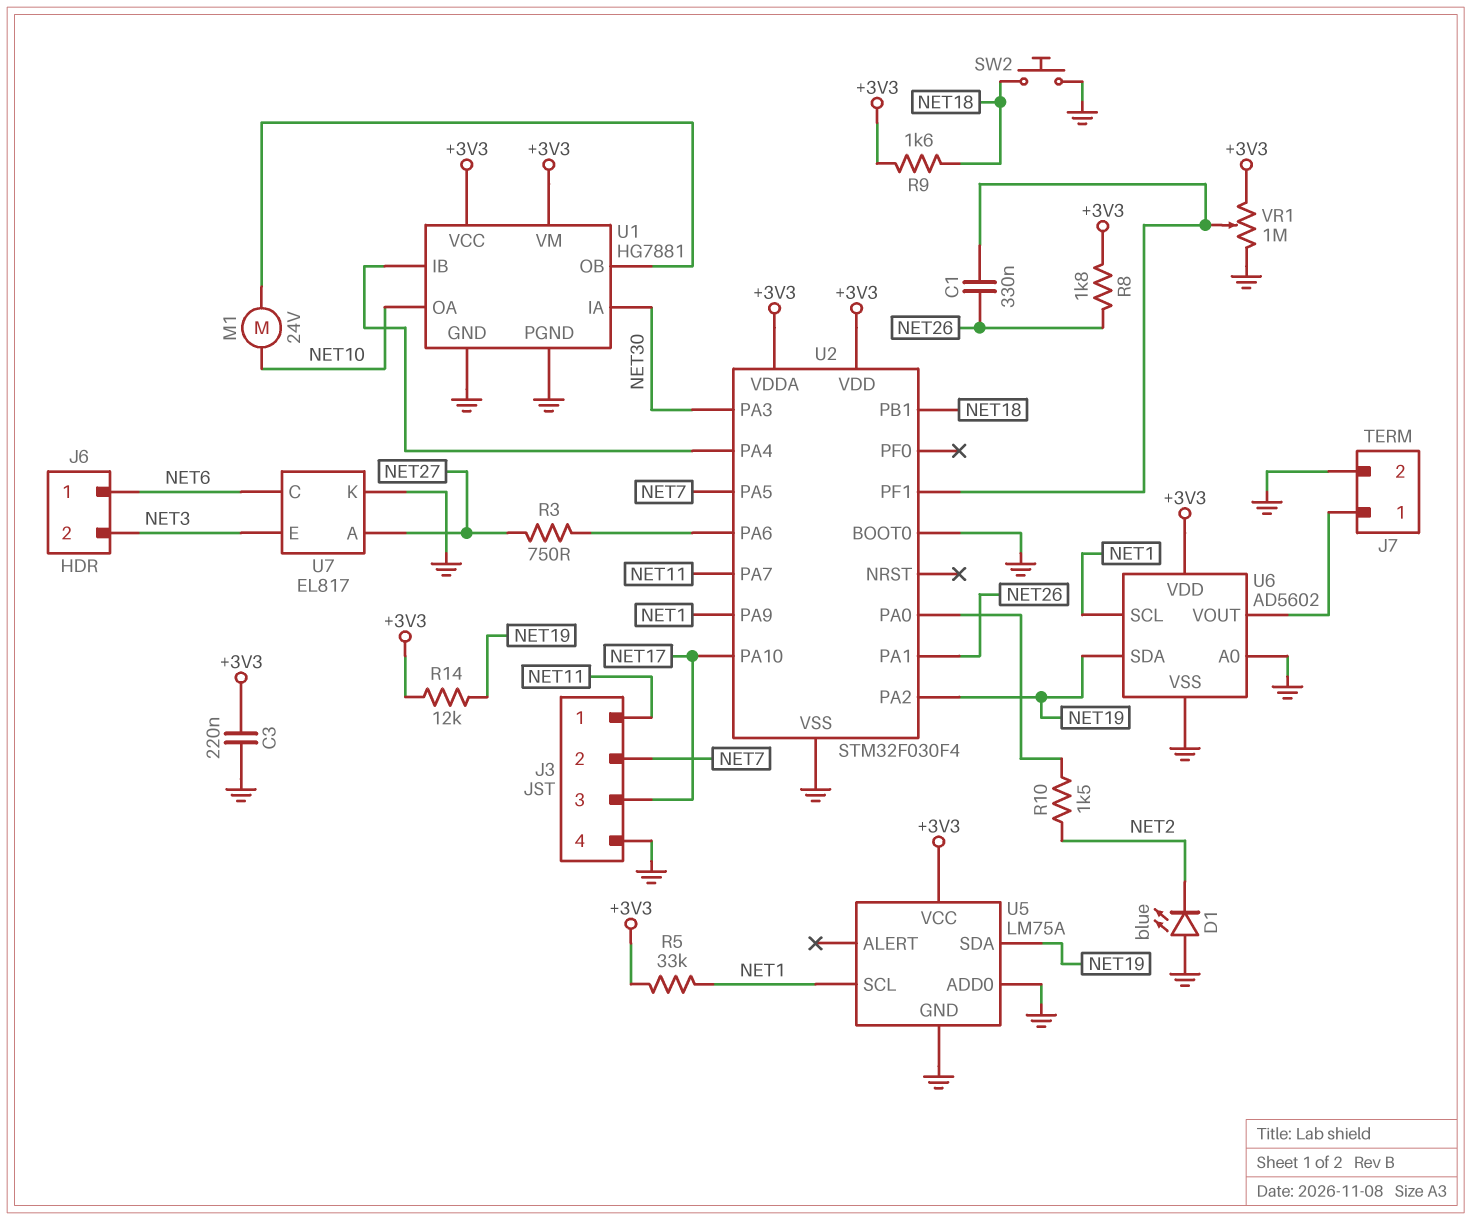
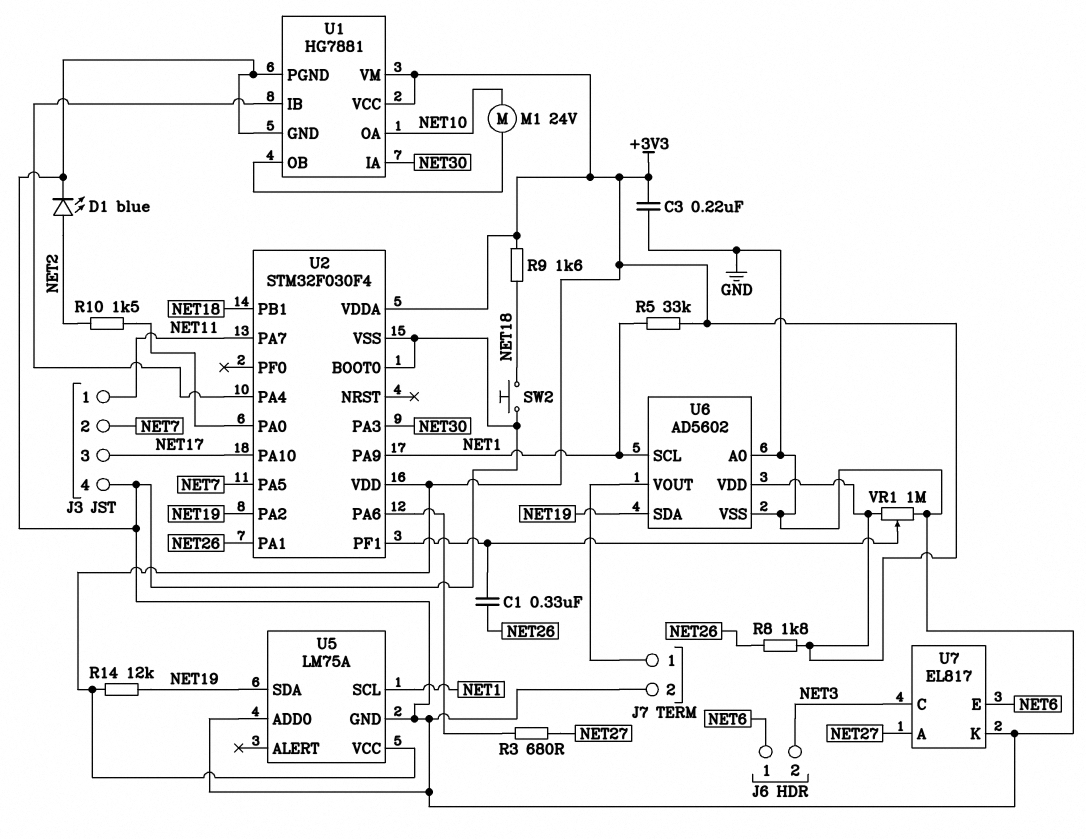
D1: LED blue (A GND, K NET2) -> LED blue (A NET2, K GND)
R3: 750 (NET27, U2/PA6) -> 680 (NET27, U2/PA6)
U7 pin C: NET6 -> NET3
U7 pin E: NET3 -> NET6

